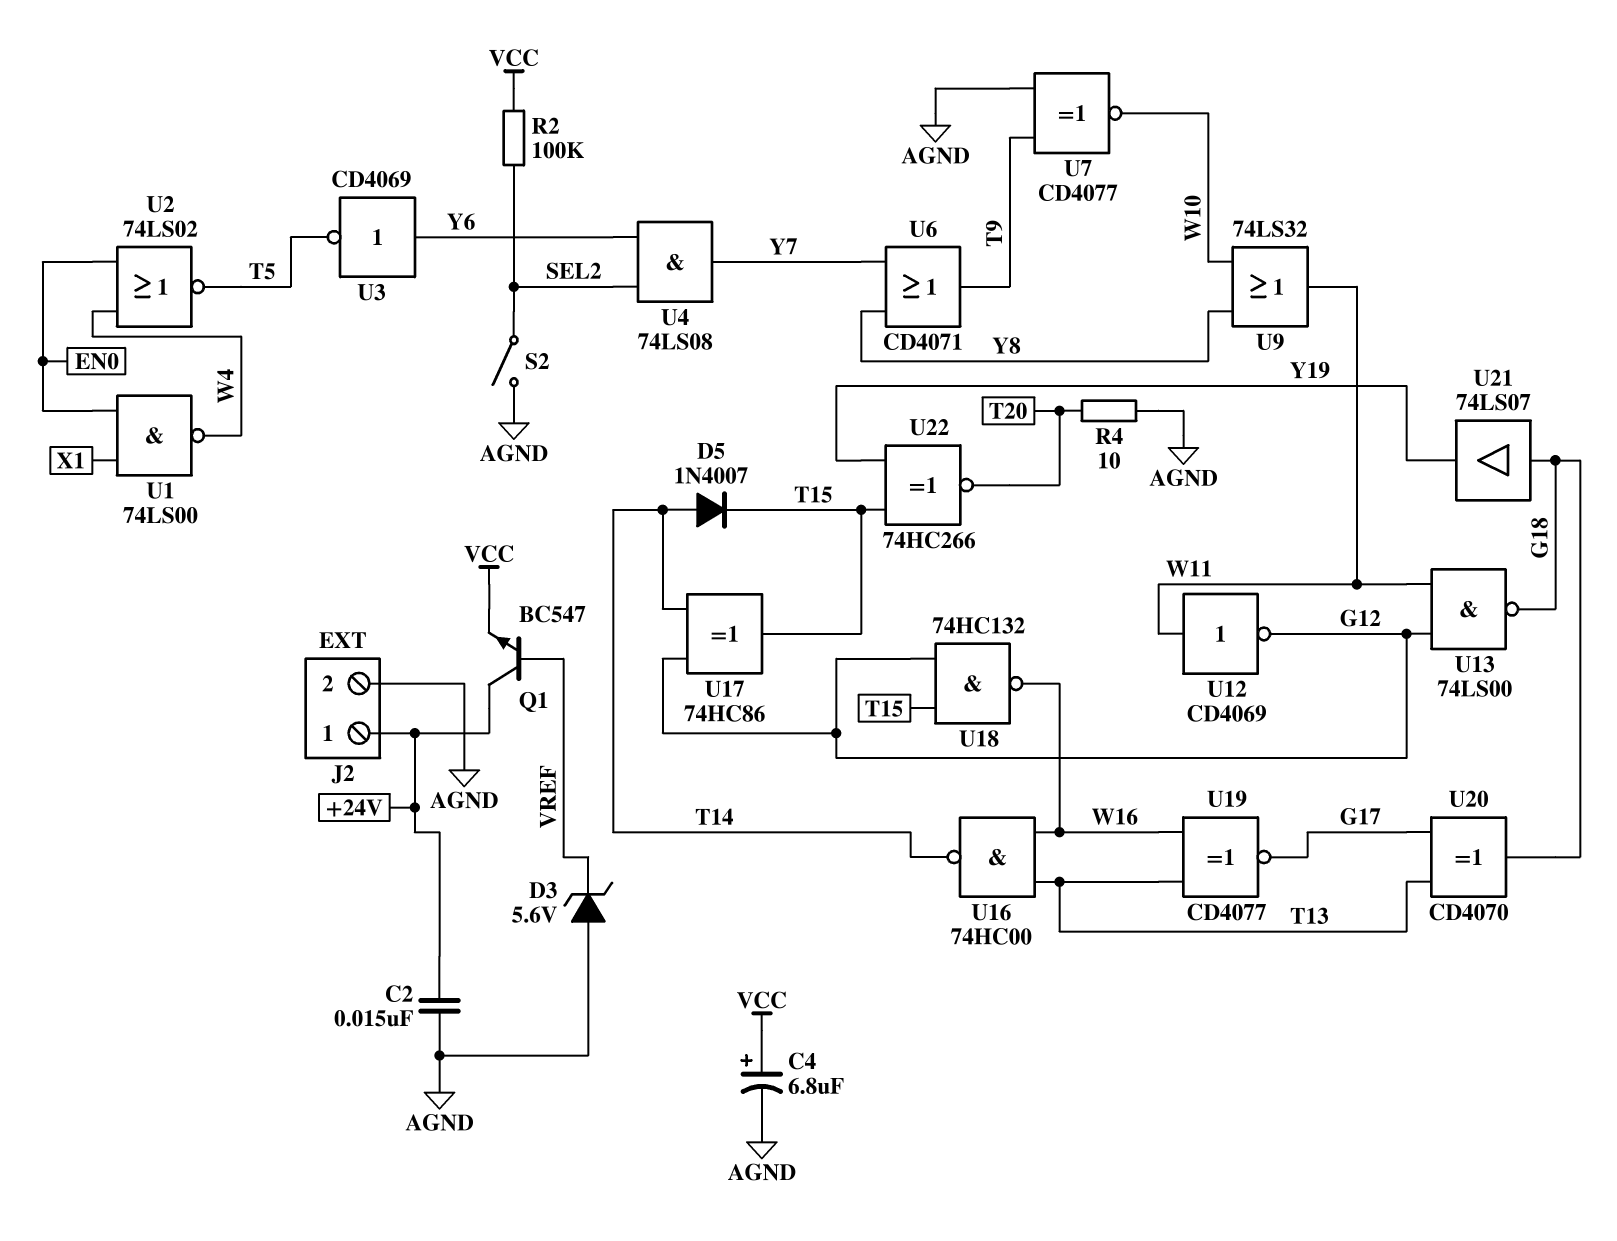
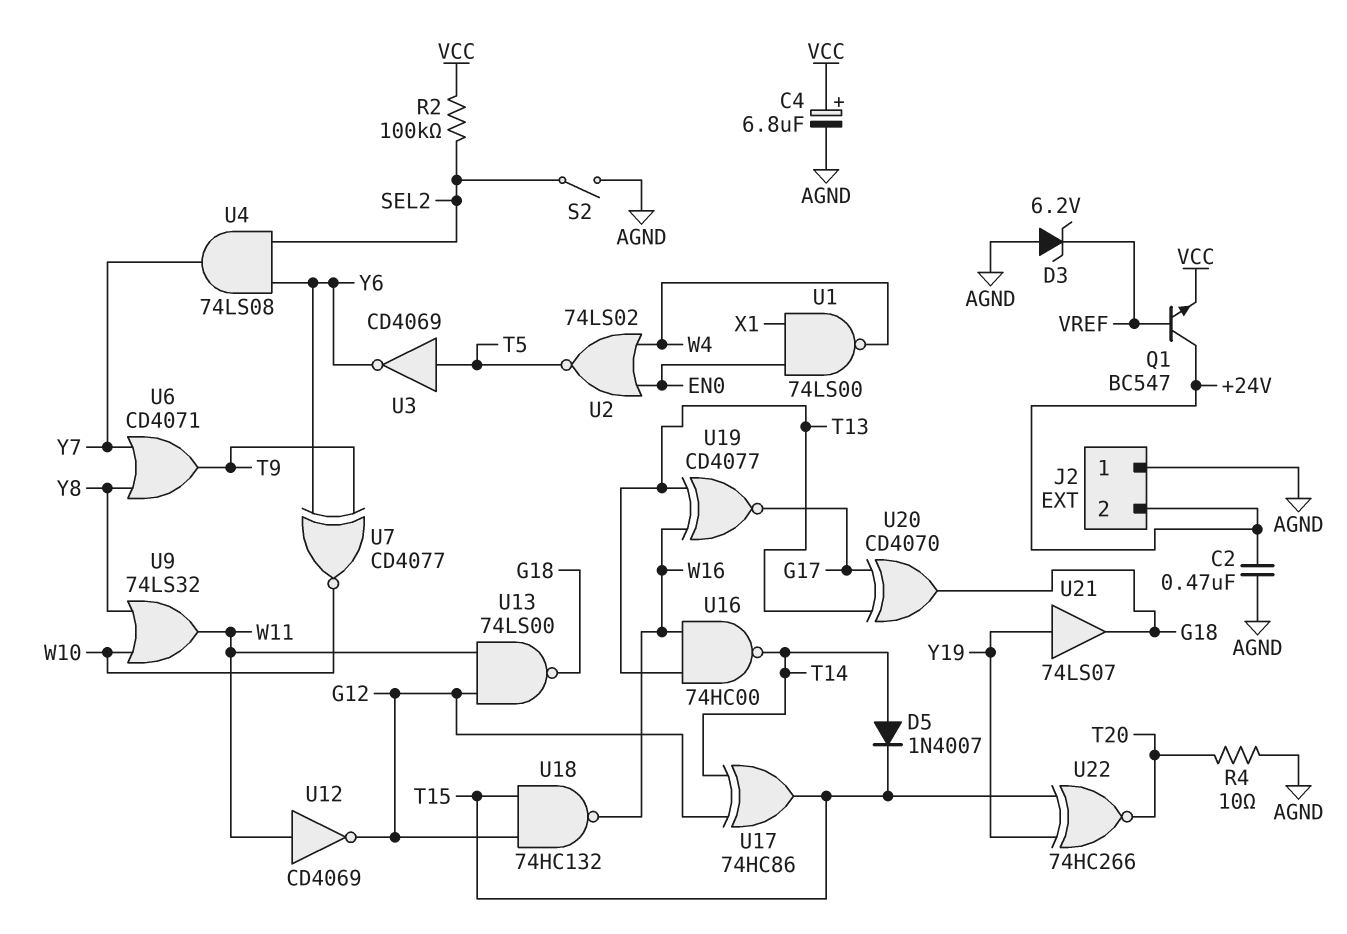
C2: 15nF (+24V, AGND) -> 470nF (+24V, AGND)
D3: zener 5.6V (A AGND, K VREF) -> zener 6.2V (A AGND, K VREF)
J2 pin 1: +24V -> AGND
J2 pin 2: AGND -> +24V
U3: NOT CD4069 (in Y6, out T5) -> NOT CD4069 (in T5, out Y6)
U7: XNOR CD4077 (in AGND, in T9, out W10) -> XNOR CD4077 (in T9, in Y6, out W10)
U21: buffer 74LS07 (in G18, out Y19) -> buffer 74LS07 (in Y19, out G18)

